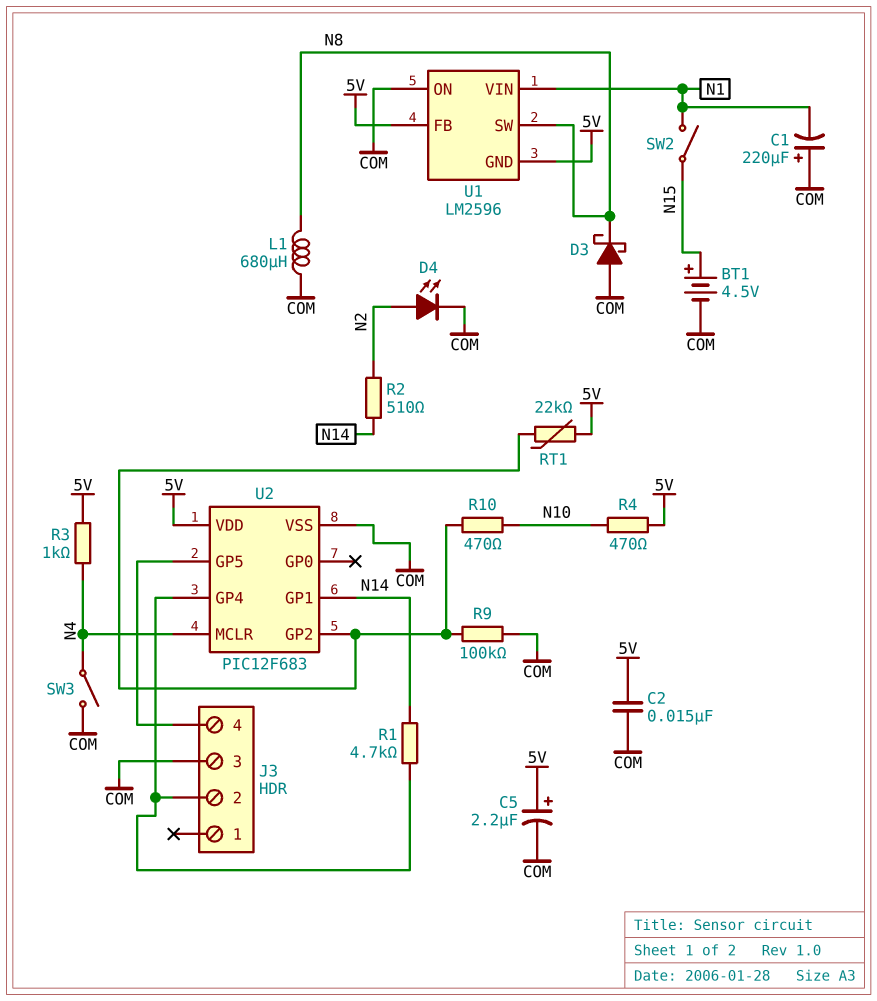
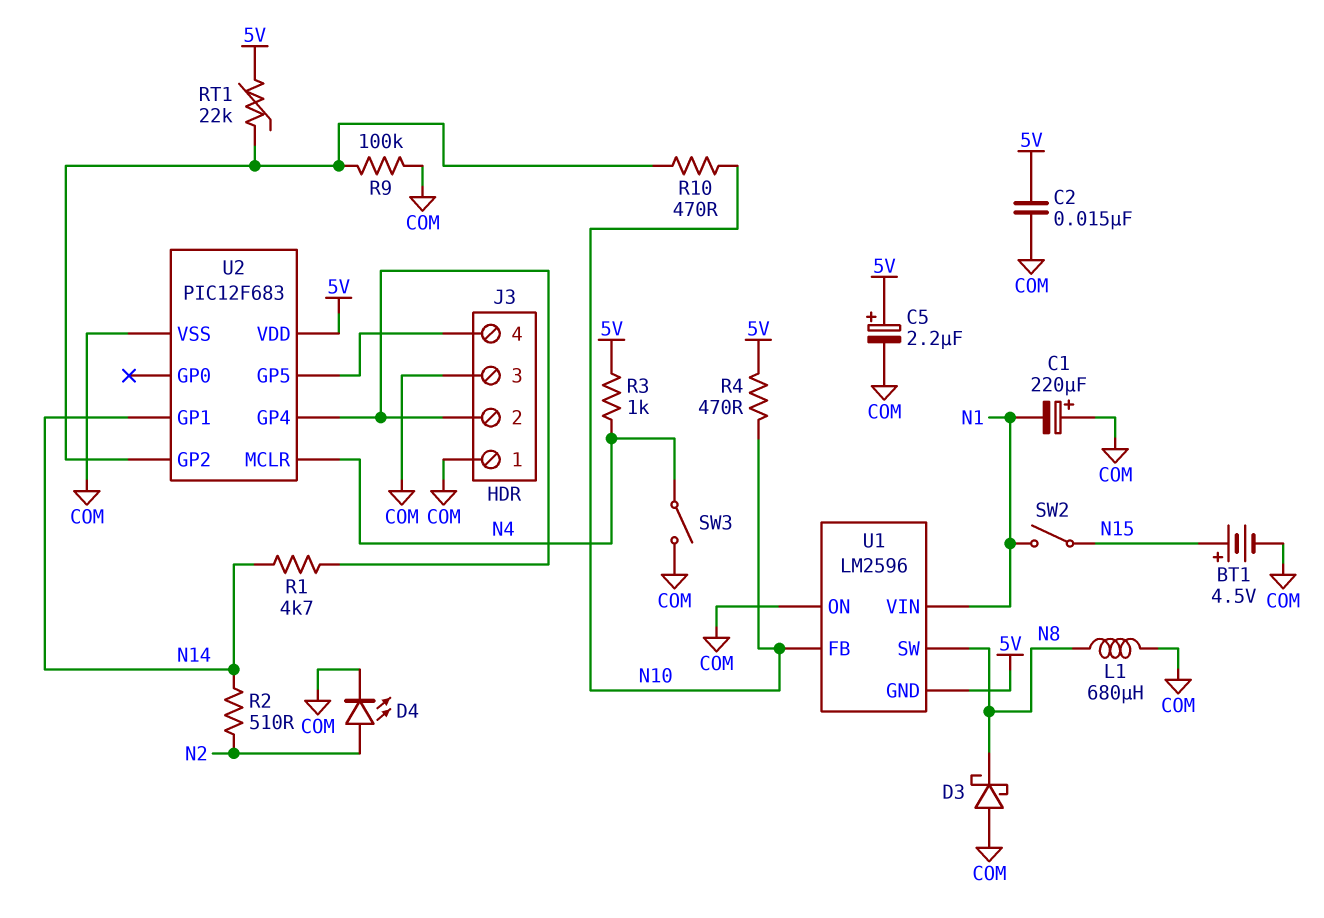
J3 pin 1: none -> COM
U1 pin FB: 5V -> N10

